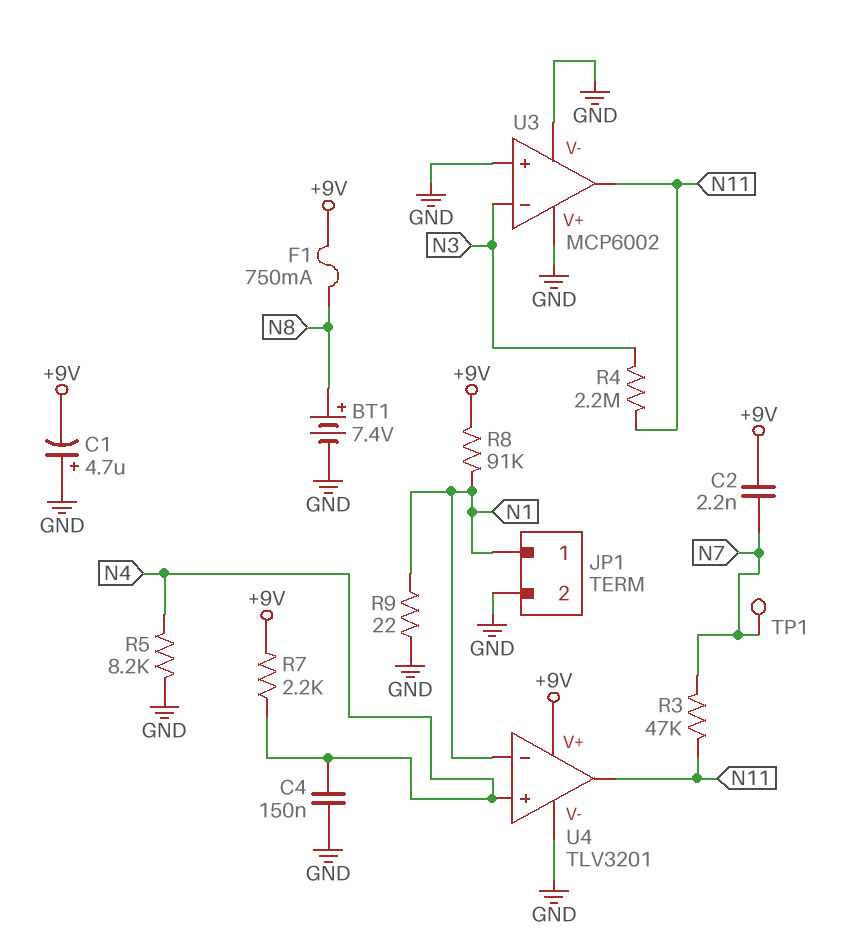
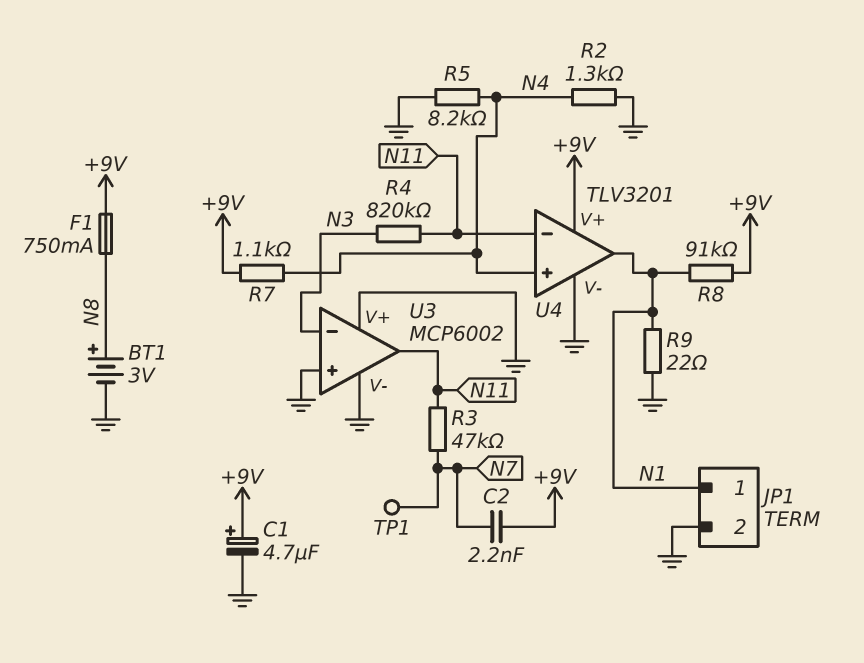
BT1: 7.4V (plus N8, minus GND) -> 3V (plus N8, minus GND)
C1: 4.7uF (plus GND, minus +9V) -> 4.7uF (plus +9V, minus GND)
C4: 150nF (GND, N4) -> none
R2: none -> 1.3k (GND, N4)
R4: 2.2M (N3, N11) -> 820k (N3, N11)
R7: 2.2k (+9V, N4) -> 1.1k (+9V, N4)
U4 pin in-: N1 -> N11
U4 pin out: N11 -> N1

